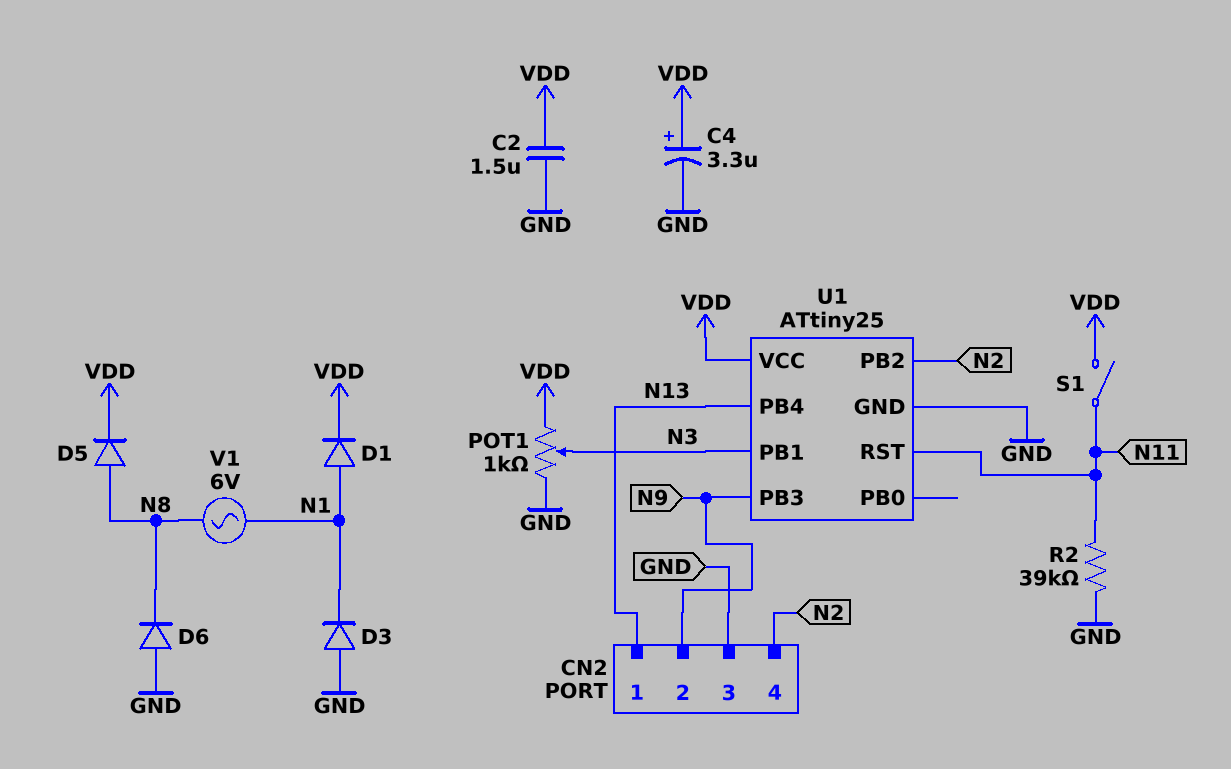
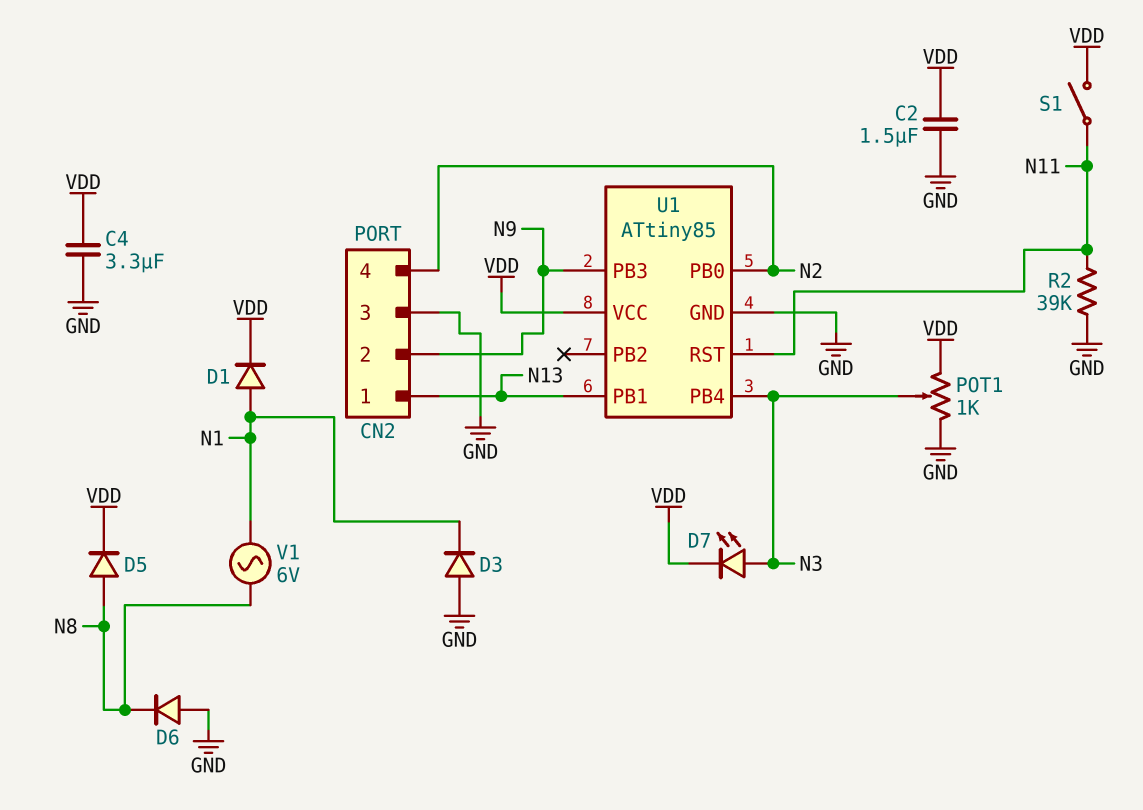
C4: 3.3uF (plus VDD, minus GND) -> 3.3uF (GND, VDD)
D7: none -> LED (A N3, K VDD)
U1: ATtiny25 -> ATtiny85
U1 pin PB0: none -> N2
U1 pin PB1: N3 -> N13
U1 pin PB2: N2 -> none
U1 pin PB4: N13 -> N3

